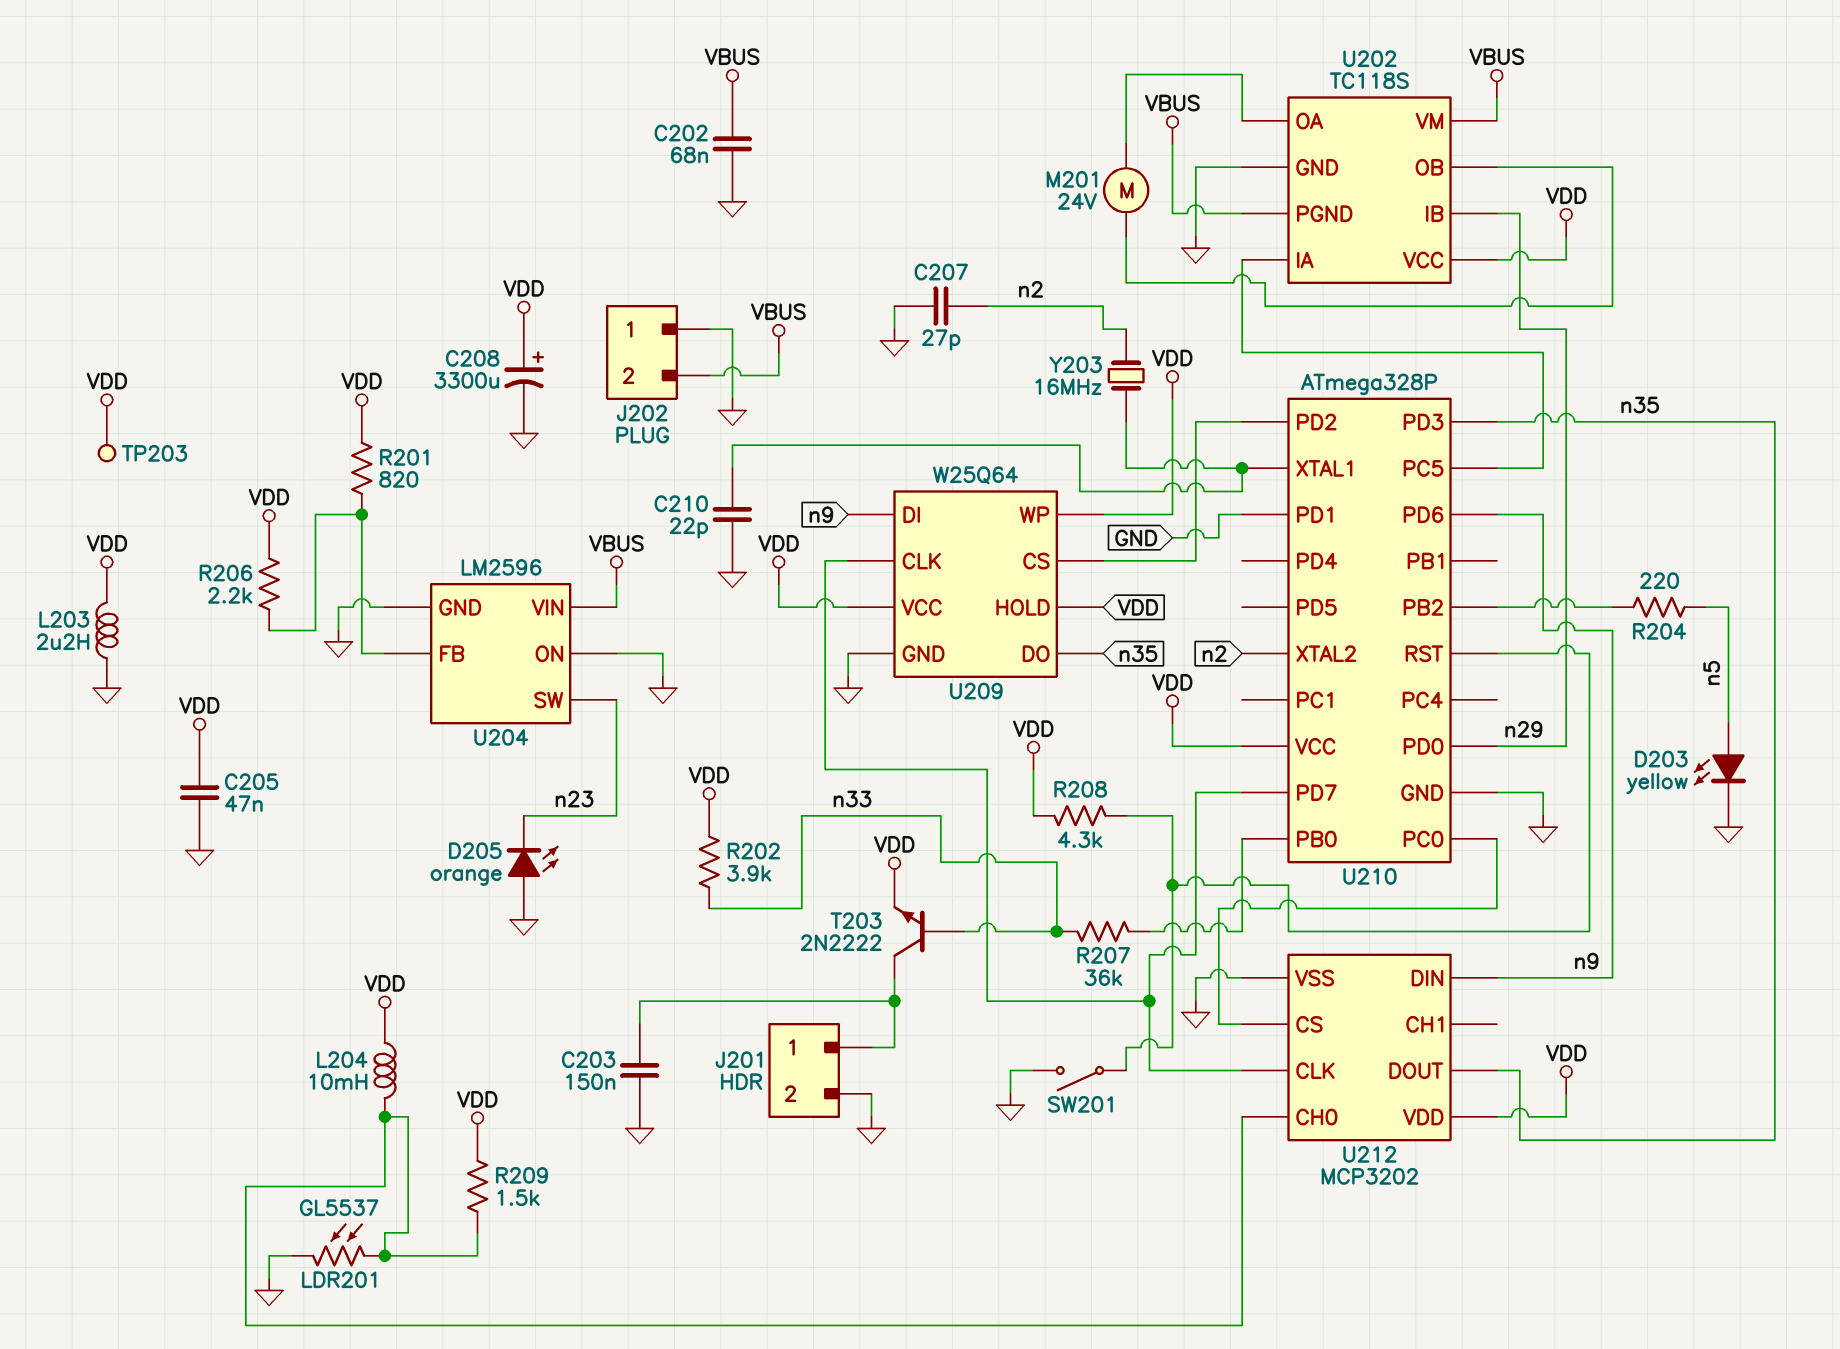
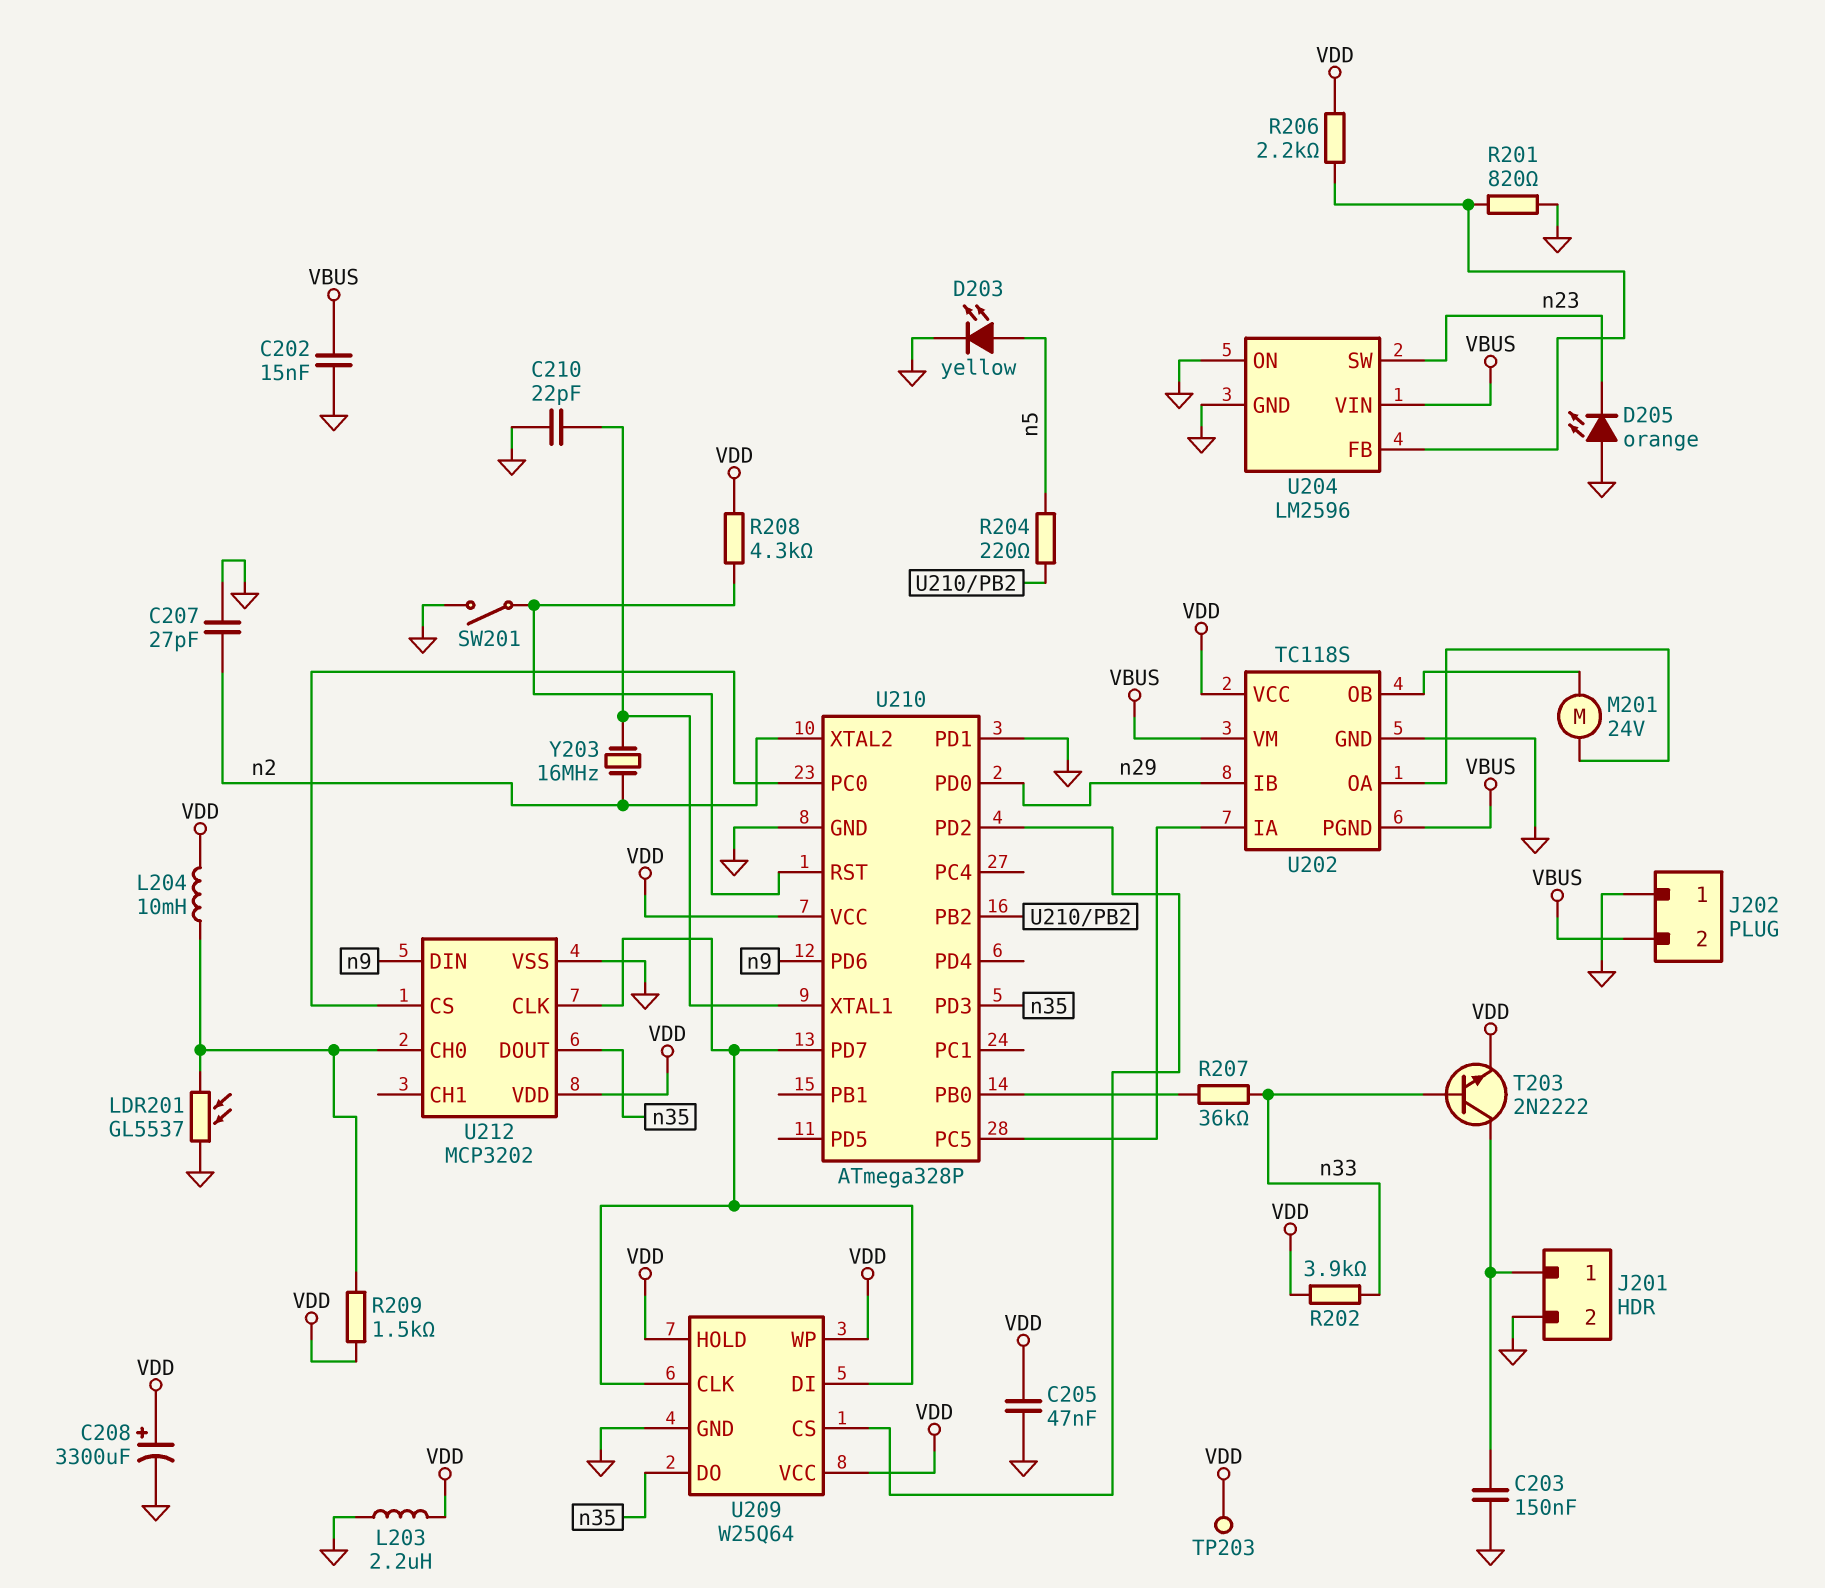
C202: 68nF (GND, VBUS) -> 15nF (GND, VBUS)
R201: 820 (U204/FB, VDD) -> 820 (GND, U204/FB)
U209 pin DI: n9 -> U209/CLK

